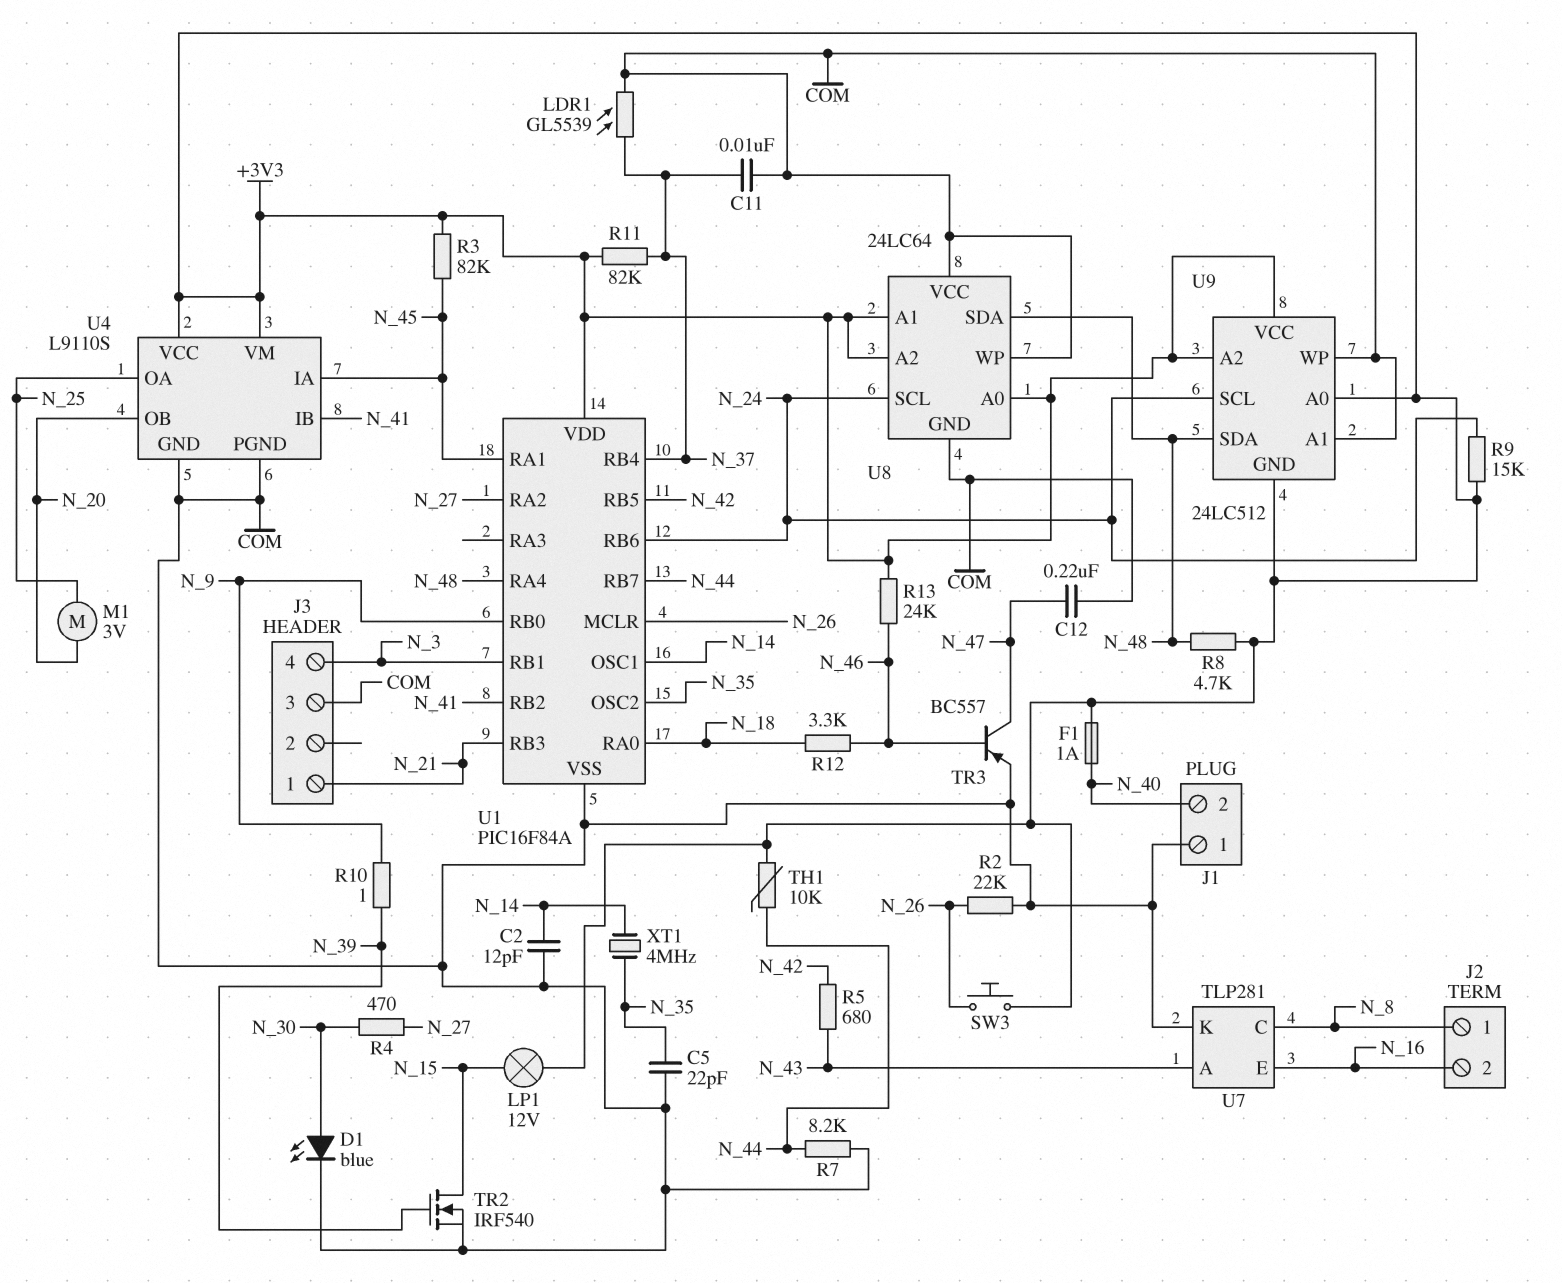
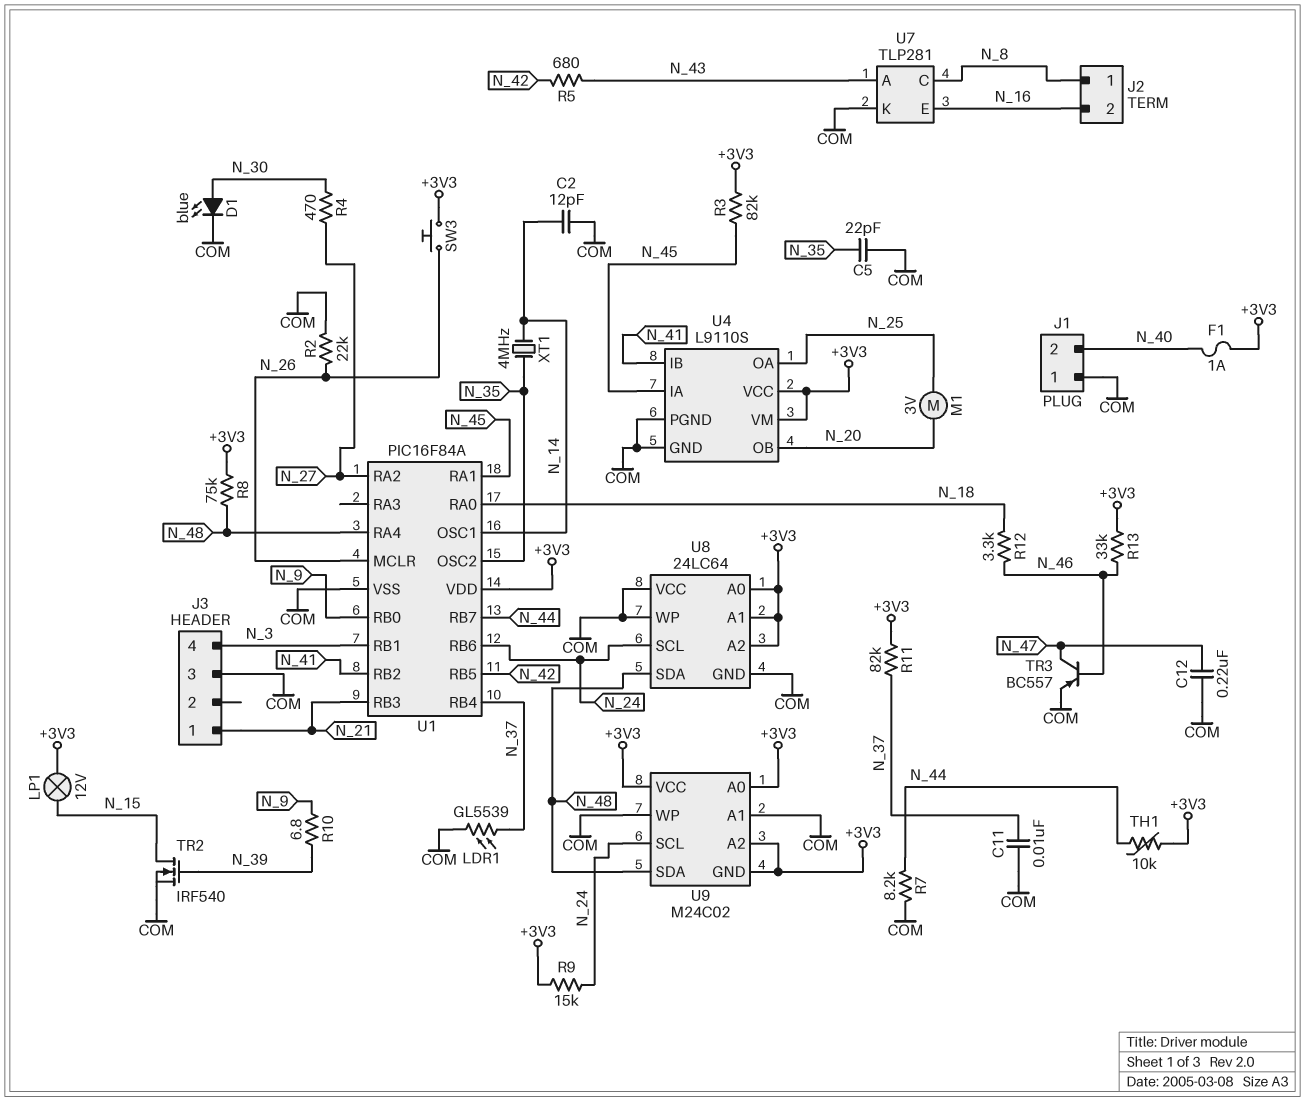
R8: 4.7k (+3V3, N_48) -> 75k (+3V3, N_48)
R10: 1 (N_9, N_39) -> 6.8 (N_9, N_39)
R13: 24k (+3V3, N_46) -> 33k (+3V3, N_46)
U9: 24LC512 -> M24C02

